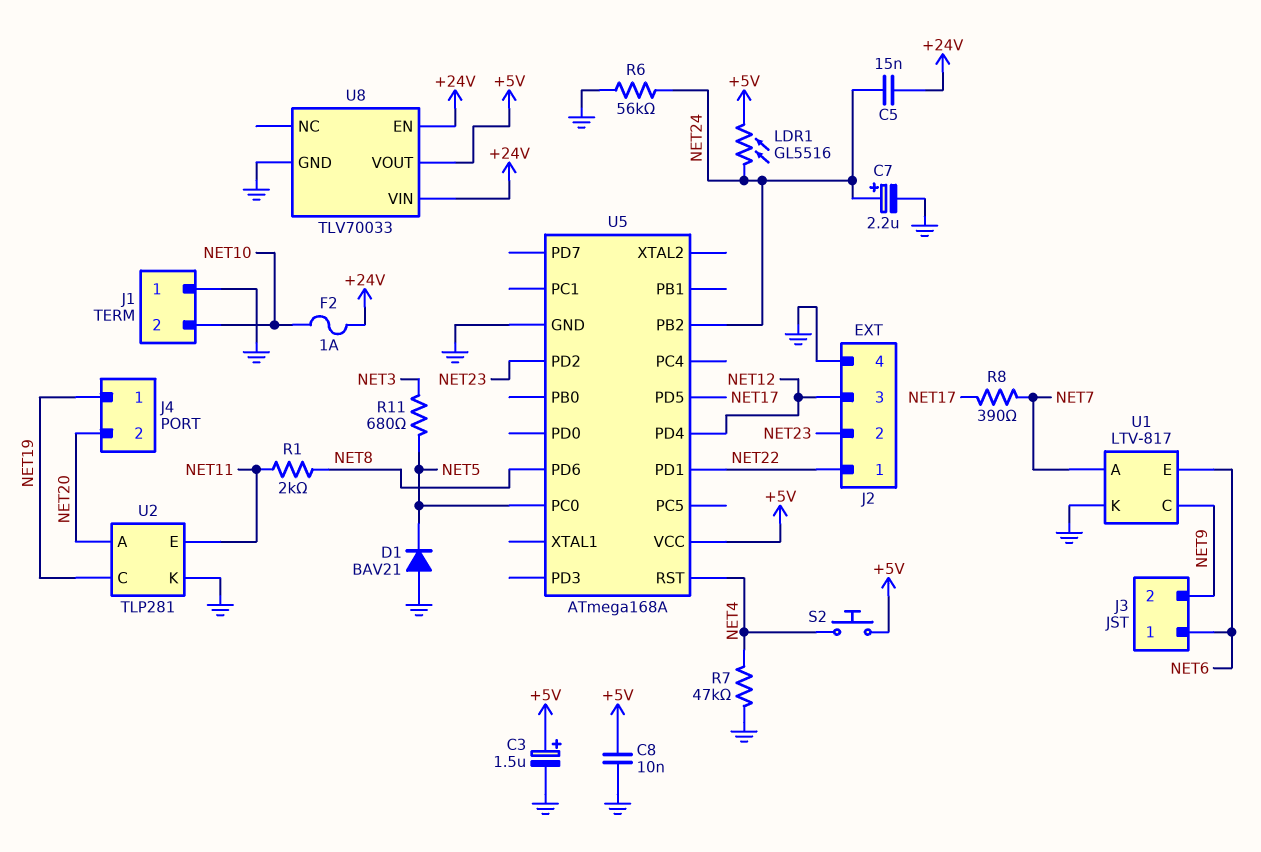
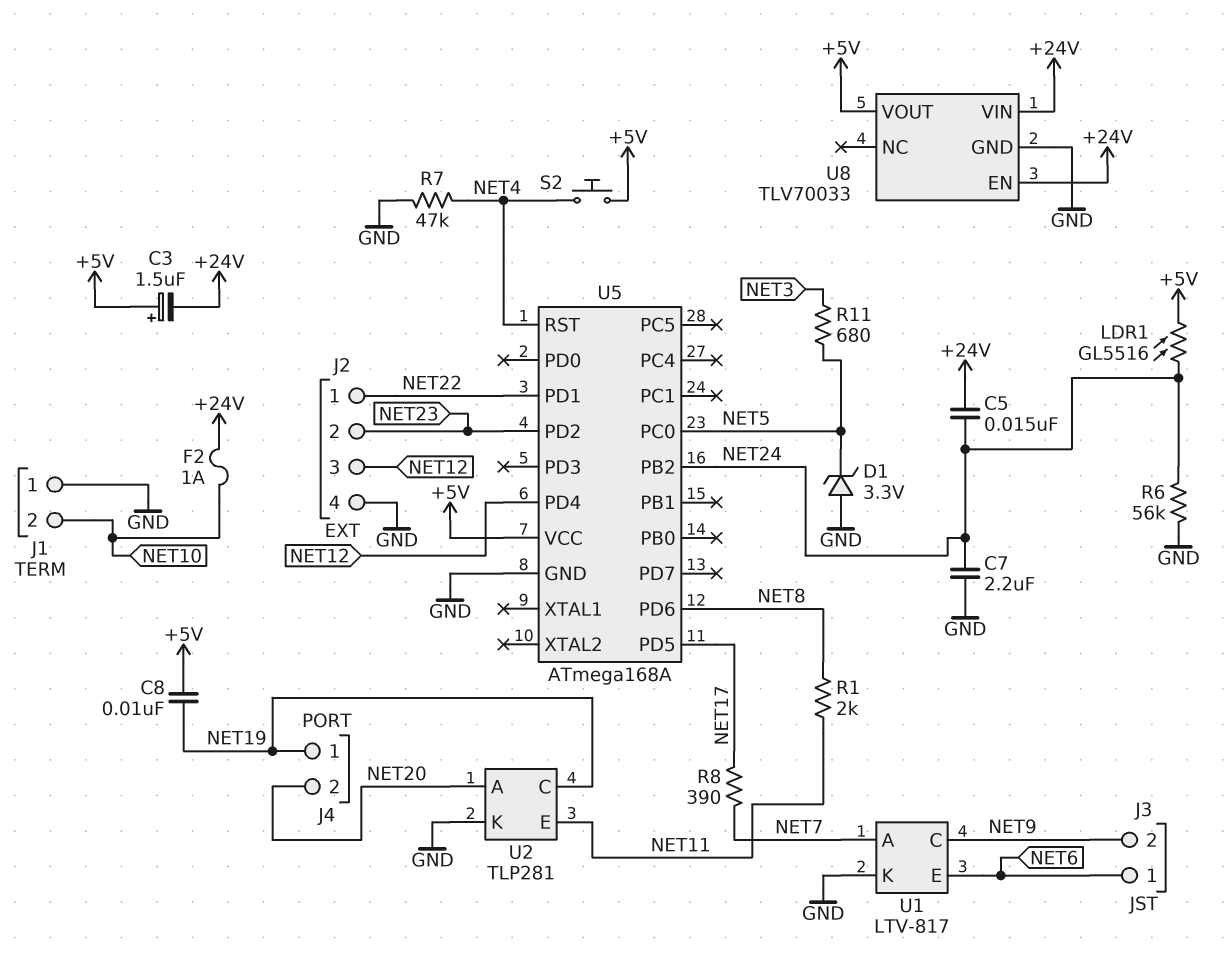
C3: 1.5uF (plus +5V, minus GND) -> 1.5uF (plus +5V, minus +24V)
C7: 2.2uF (plus NET24, minus GND) -> 2.2uF (GND, NET24)
C8: 10nF (+5V, GND) -> 10nF (+5V, NET19)
D1: diode BAV21 (A GND, K NET5) -> zener 3.3V (A GND, K NET5)

